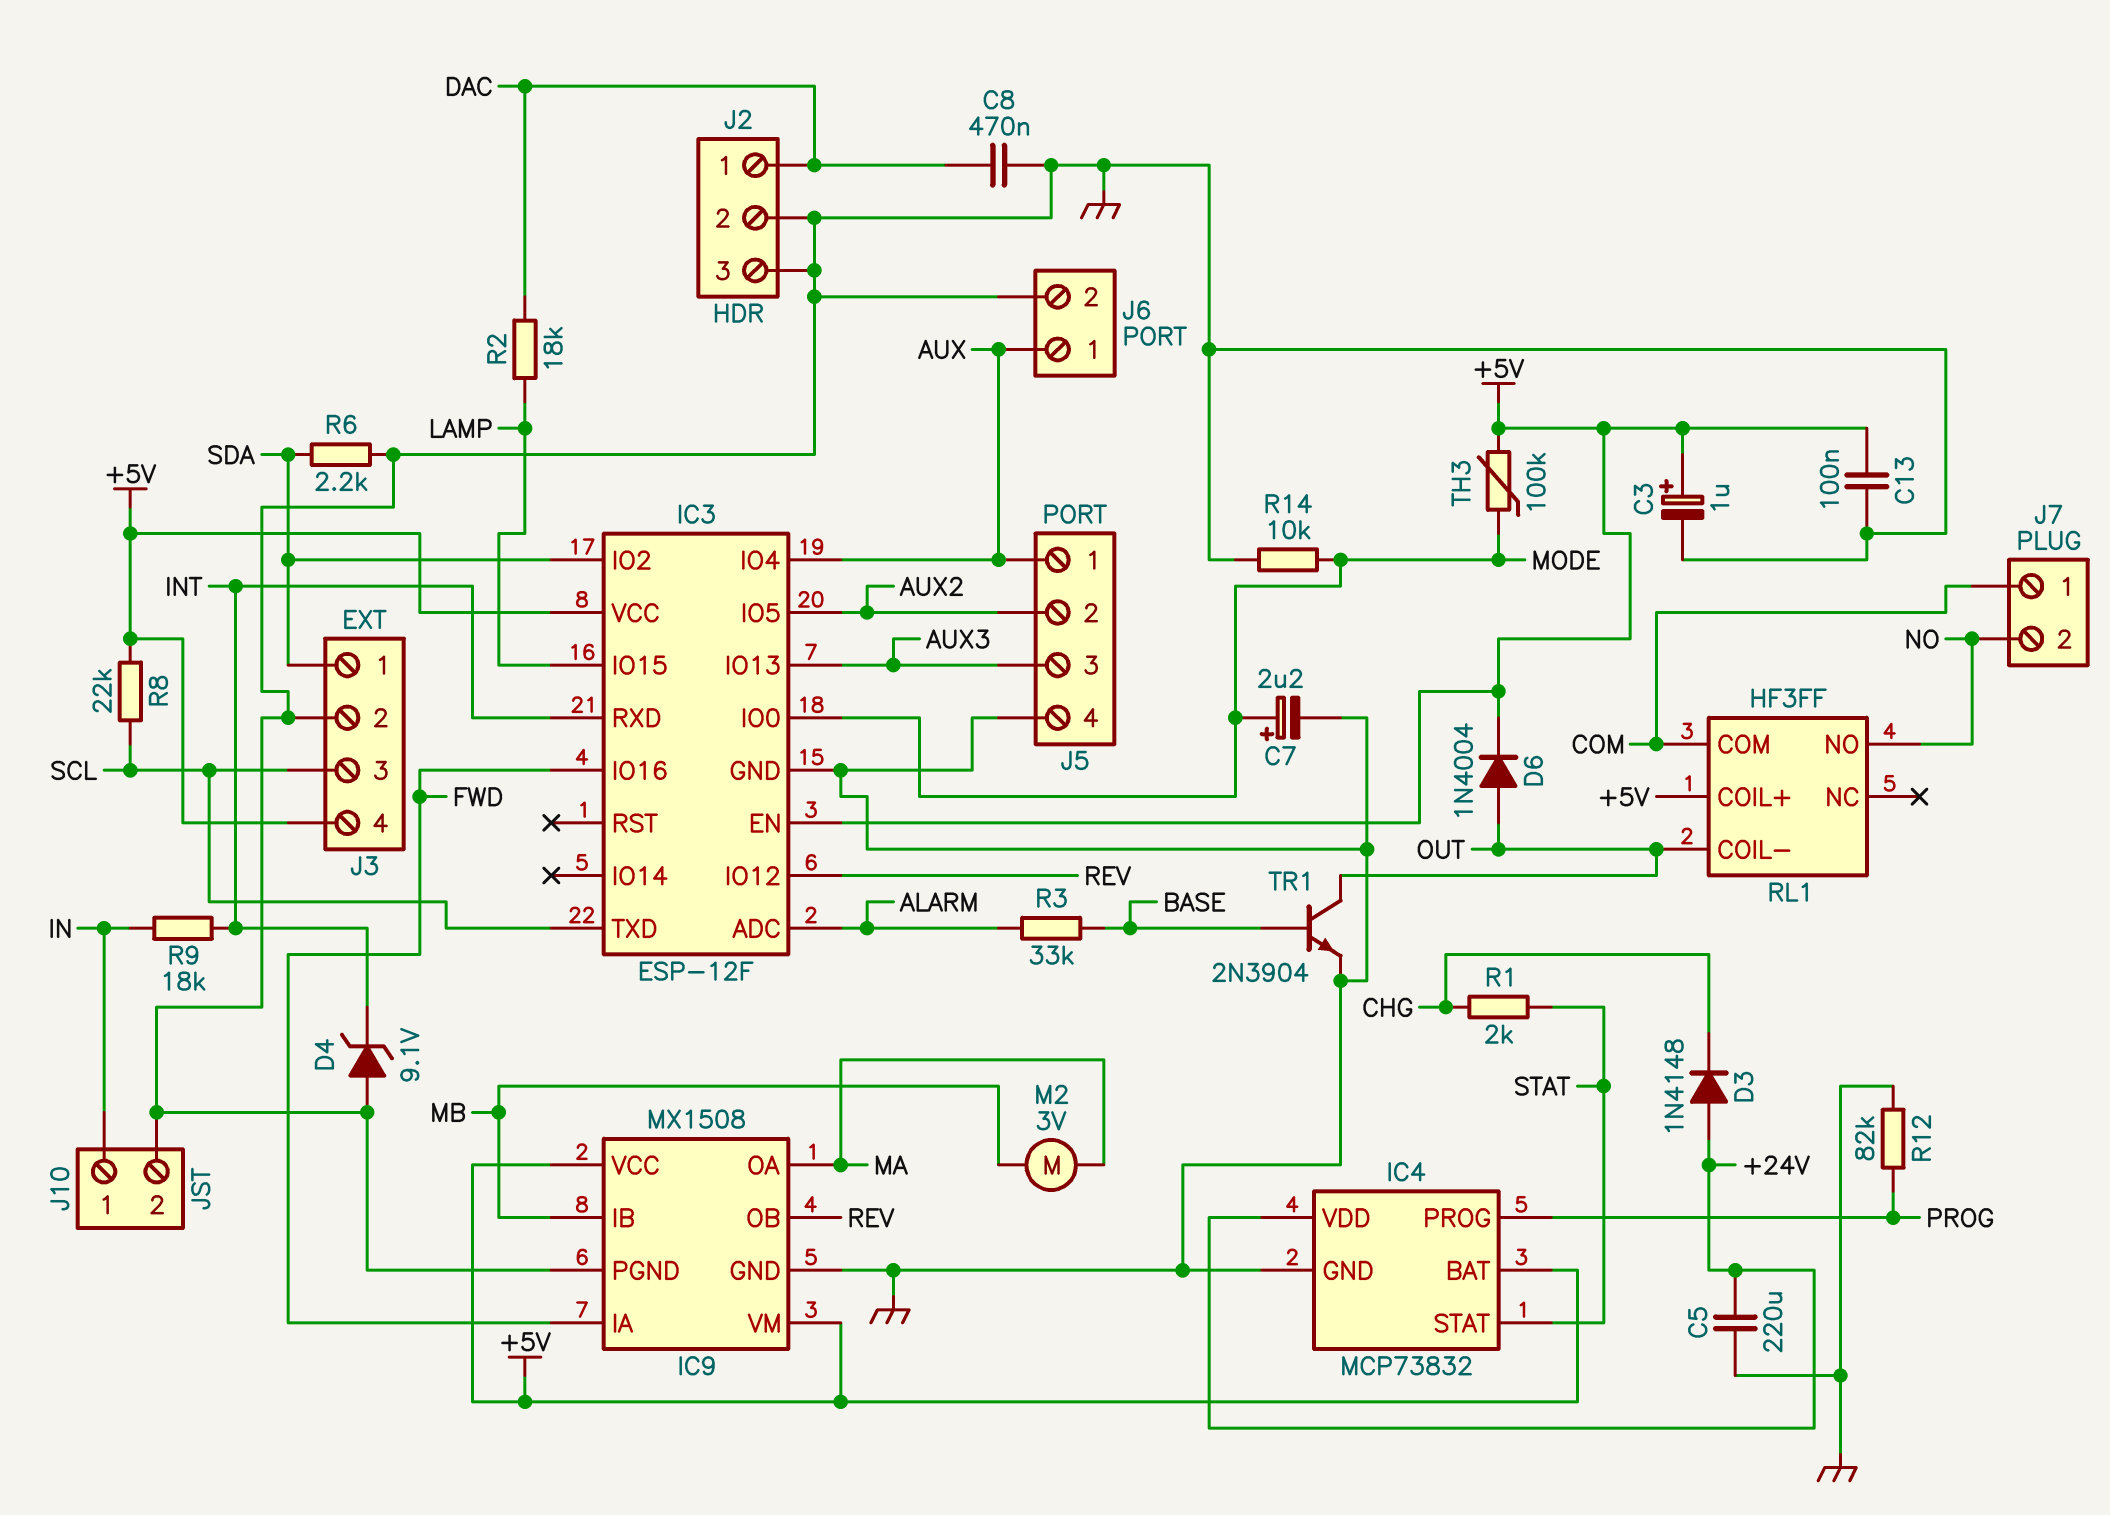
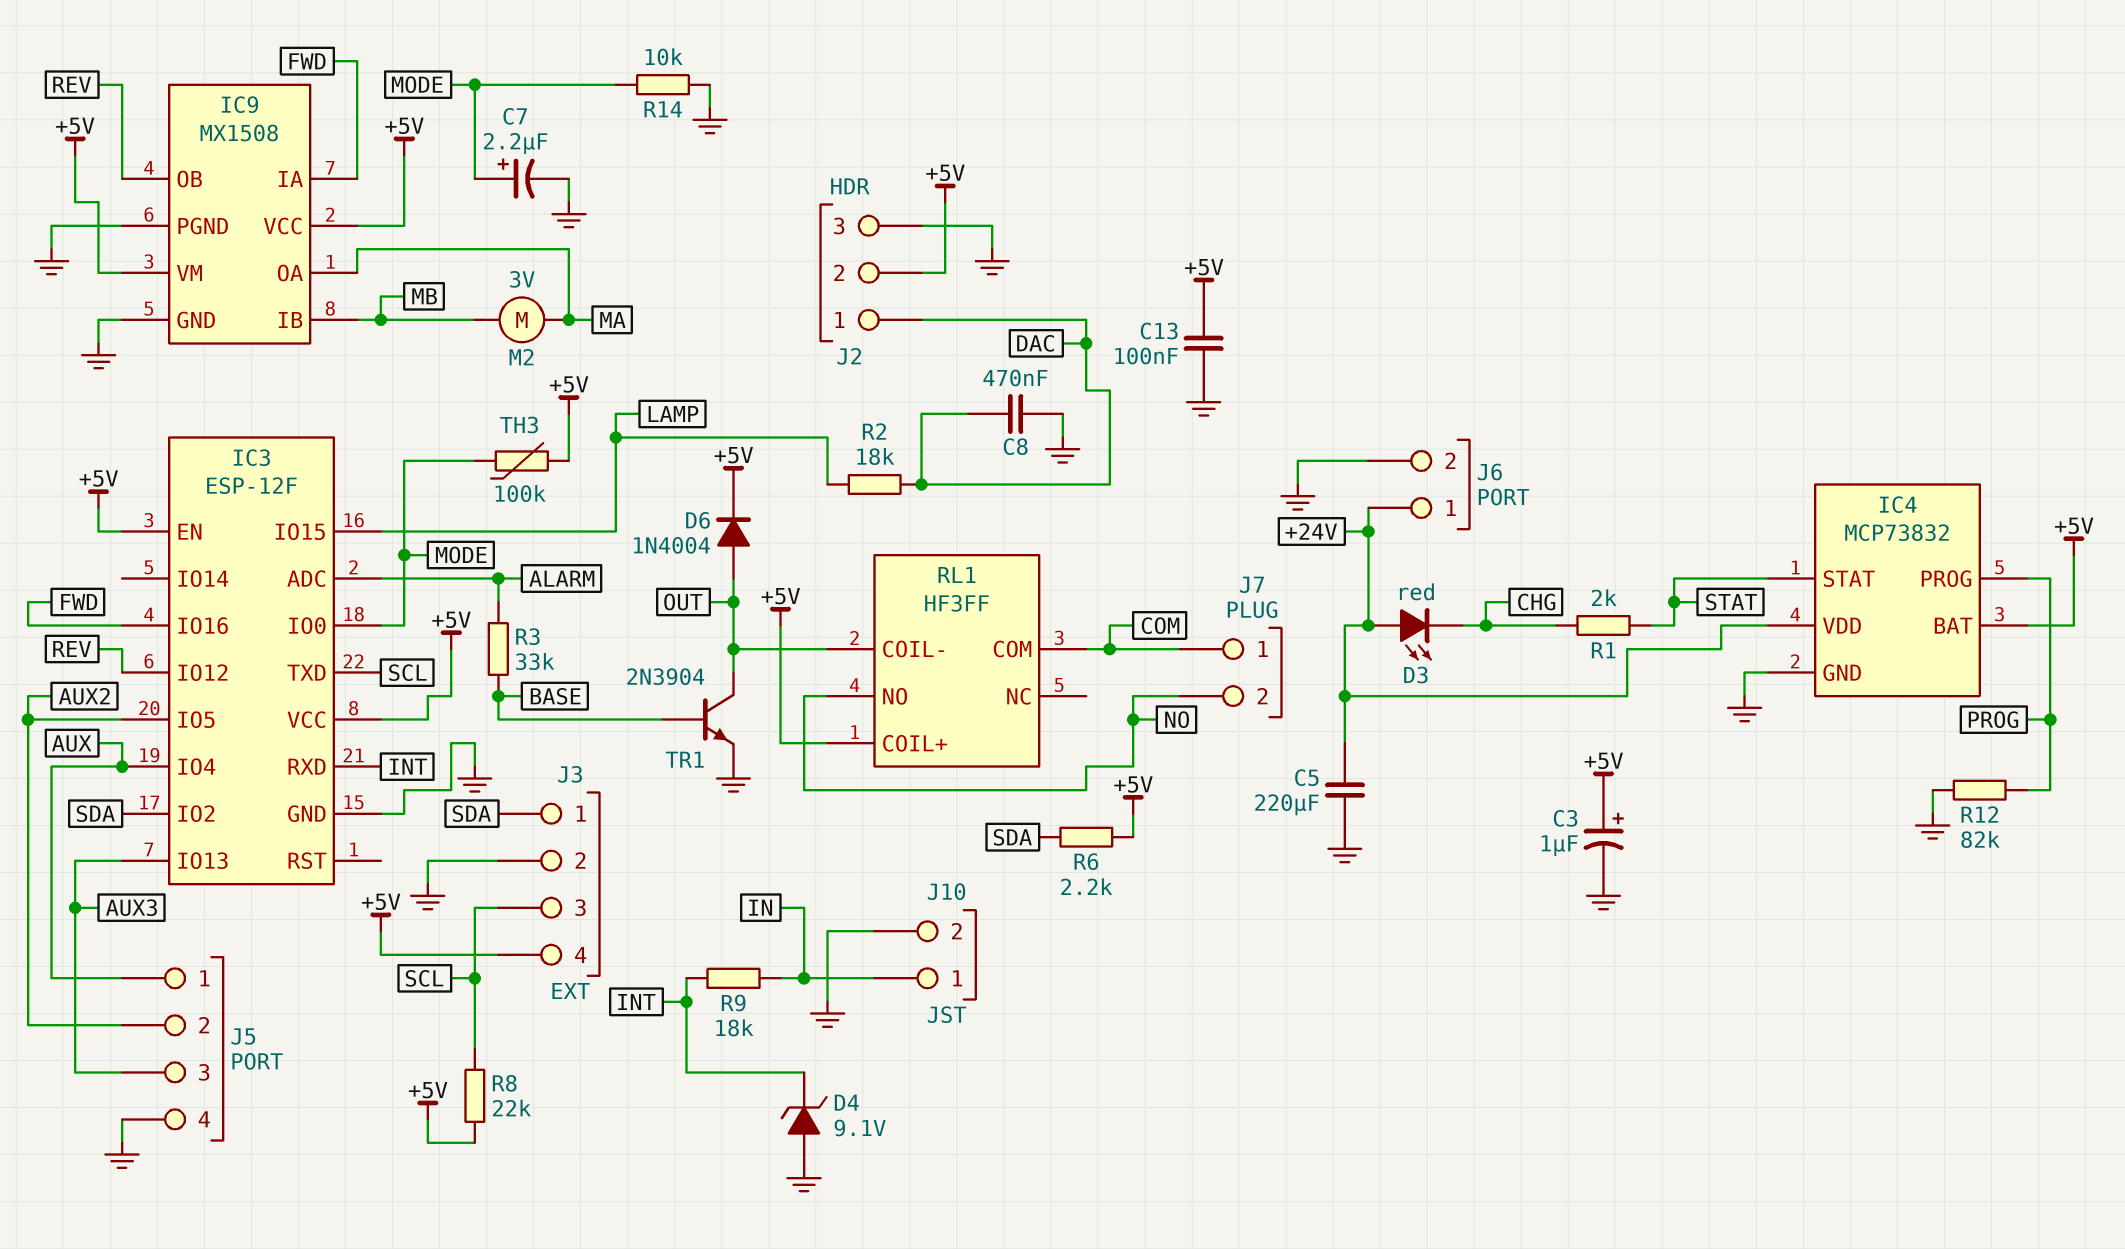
D3: diode 1N4148 (A +24V, K CHG) -> LED red (A +24V, K CHG)
J2 pin 2: GND -> +5V
J6 pin 1: AUX -> +24V
R6: 2.2k (GND, SDA) -> 2.2k (+5V, SDA)

